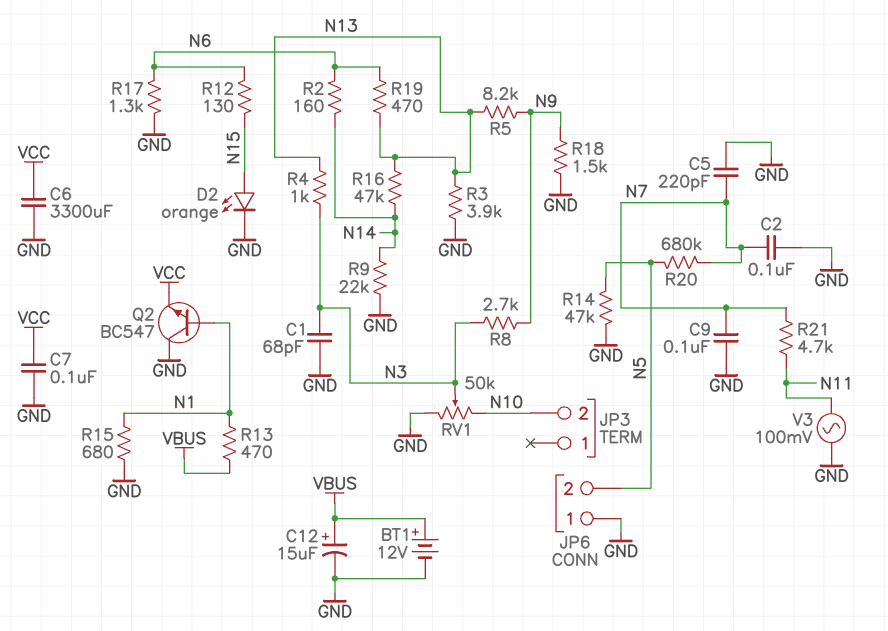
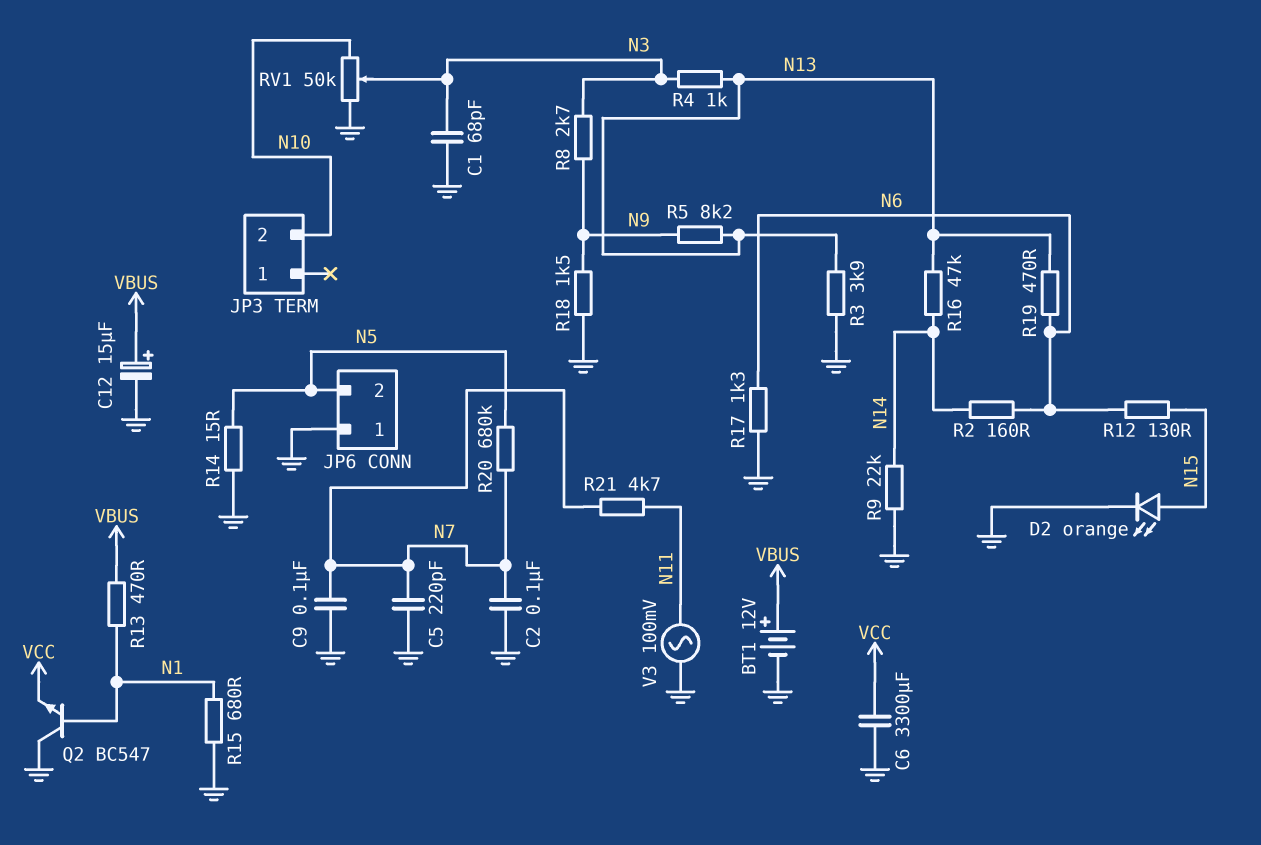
C7: 100nF (GND, VCC) -> none
R14: 47k (GND, N5) -> 15 (GND, N5)

